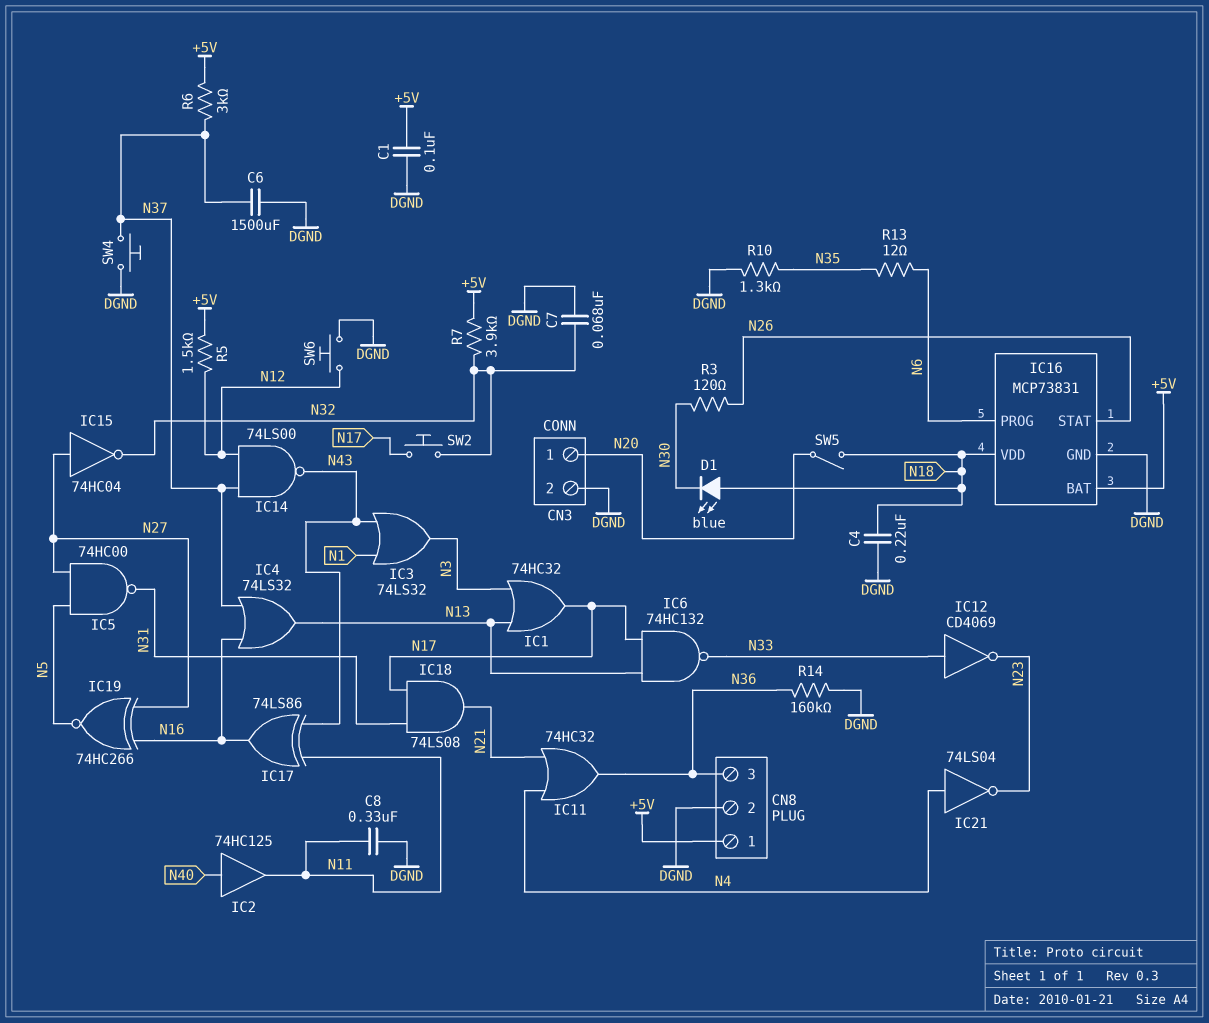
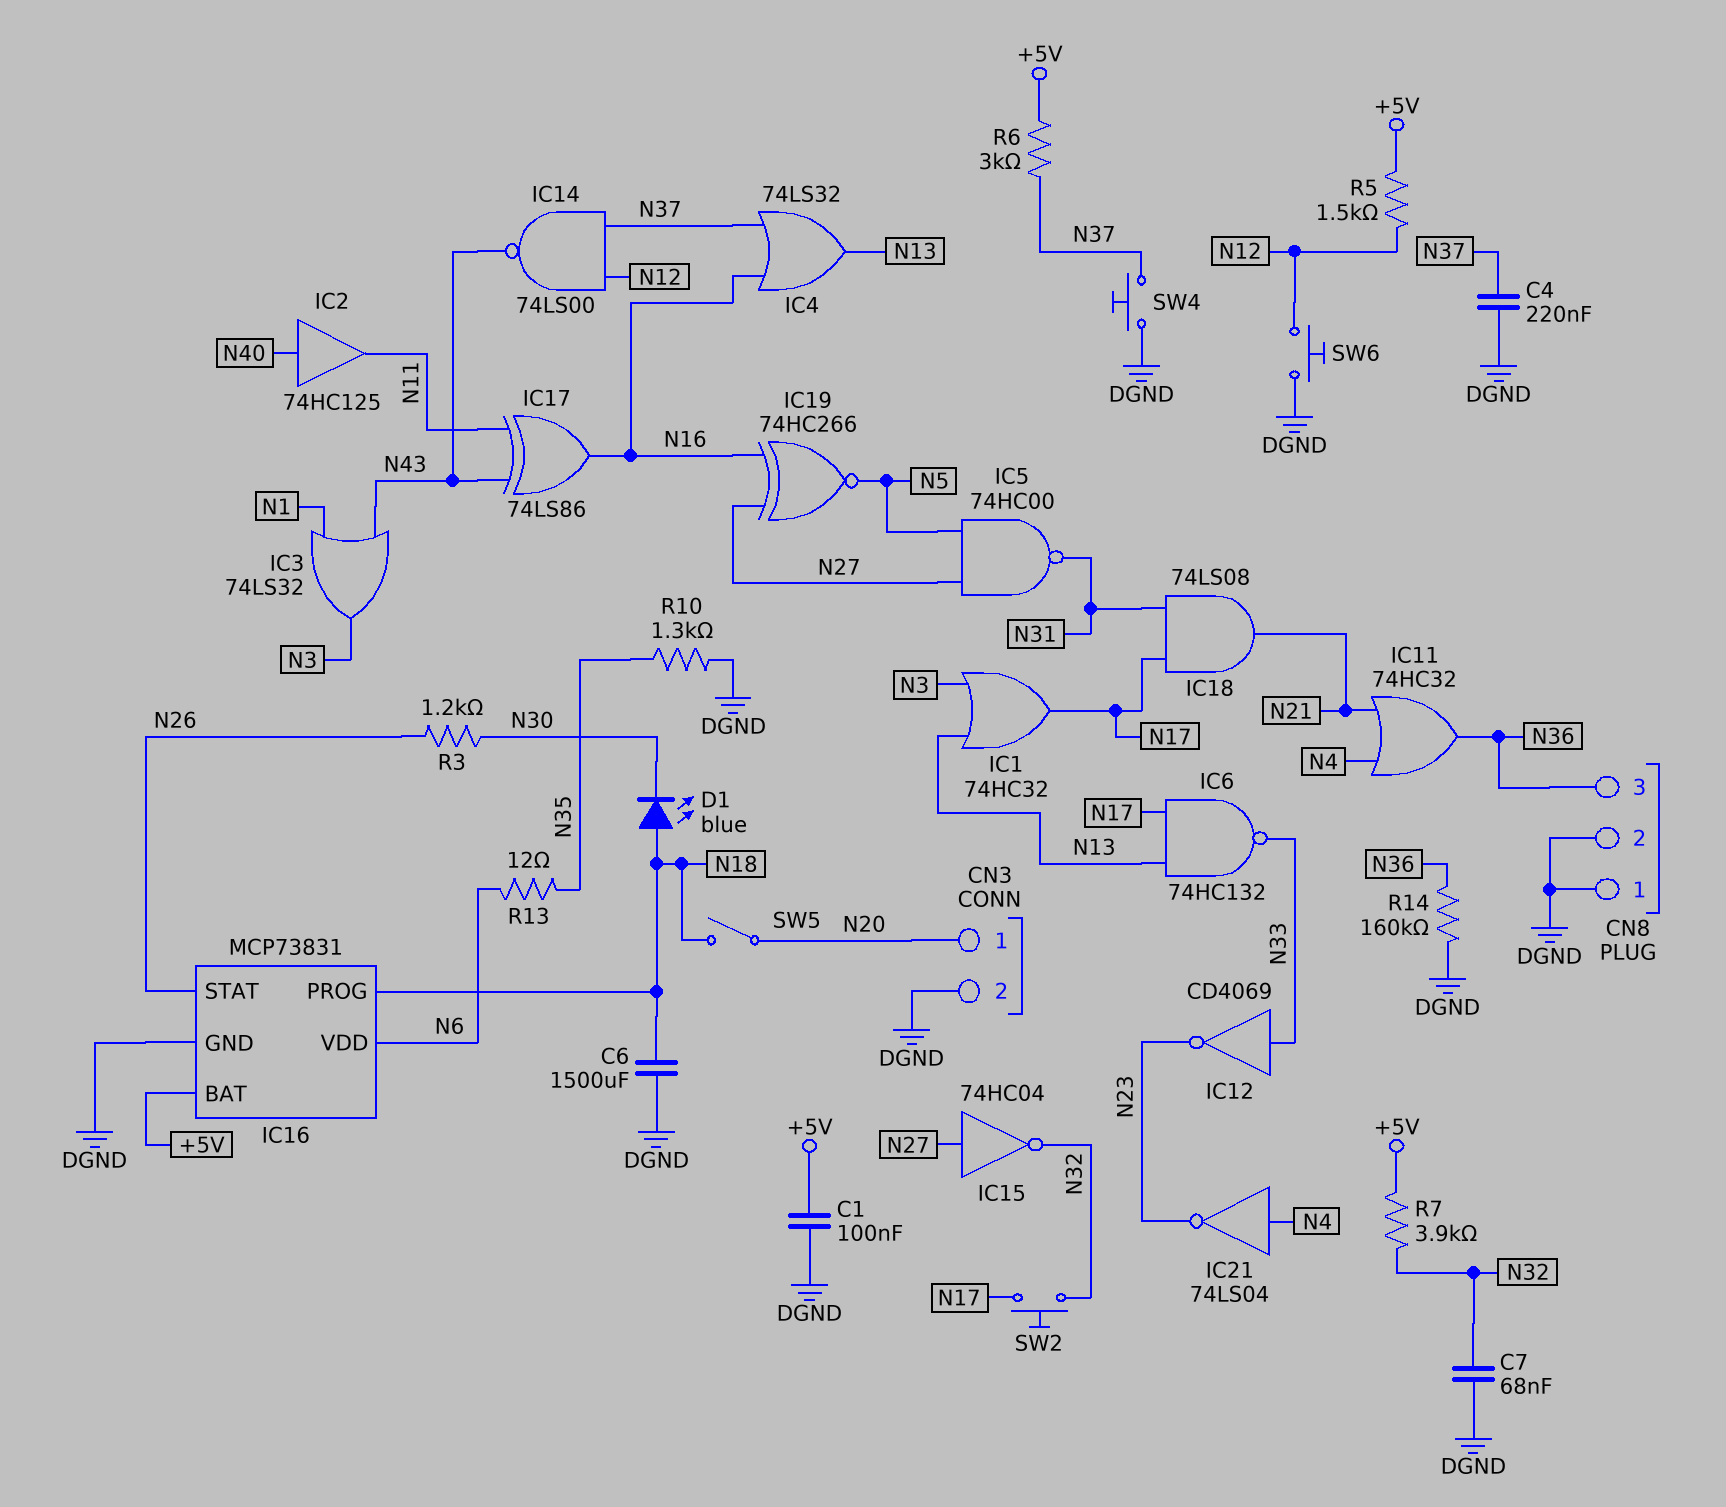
C4: 220nF (DGND, N18) -> 220nF (DGND, N37)
C6: 1500uF (DGND, N37) -> 1500uF (DGND, N18)
C8: 330nF (DGND, N11) -> none
CN8 pin 1: +5V -> DGND
IC16 pin PROG: N6 -> N18
IC16 pin VDD: N18 -> N6
R3: 120 (N26, N30) -> 1.2k (N26, N30)

